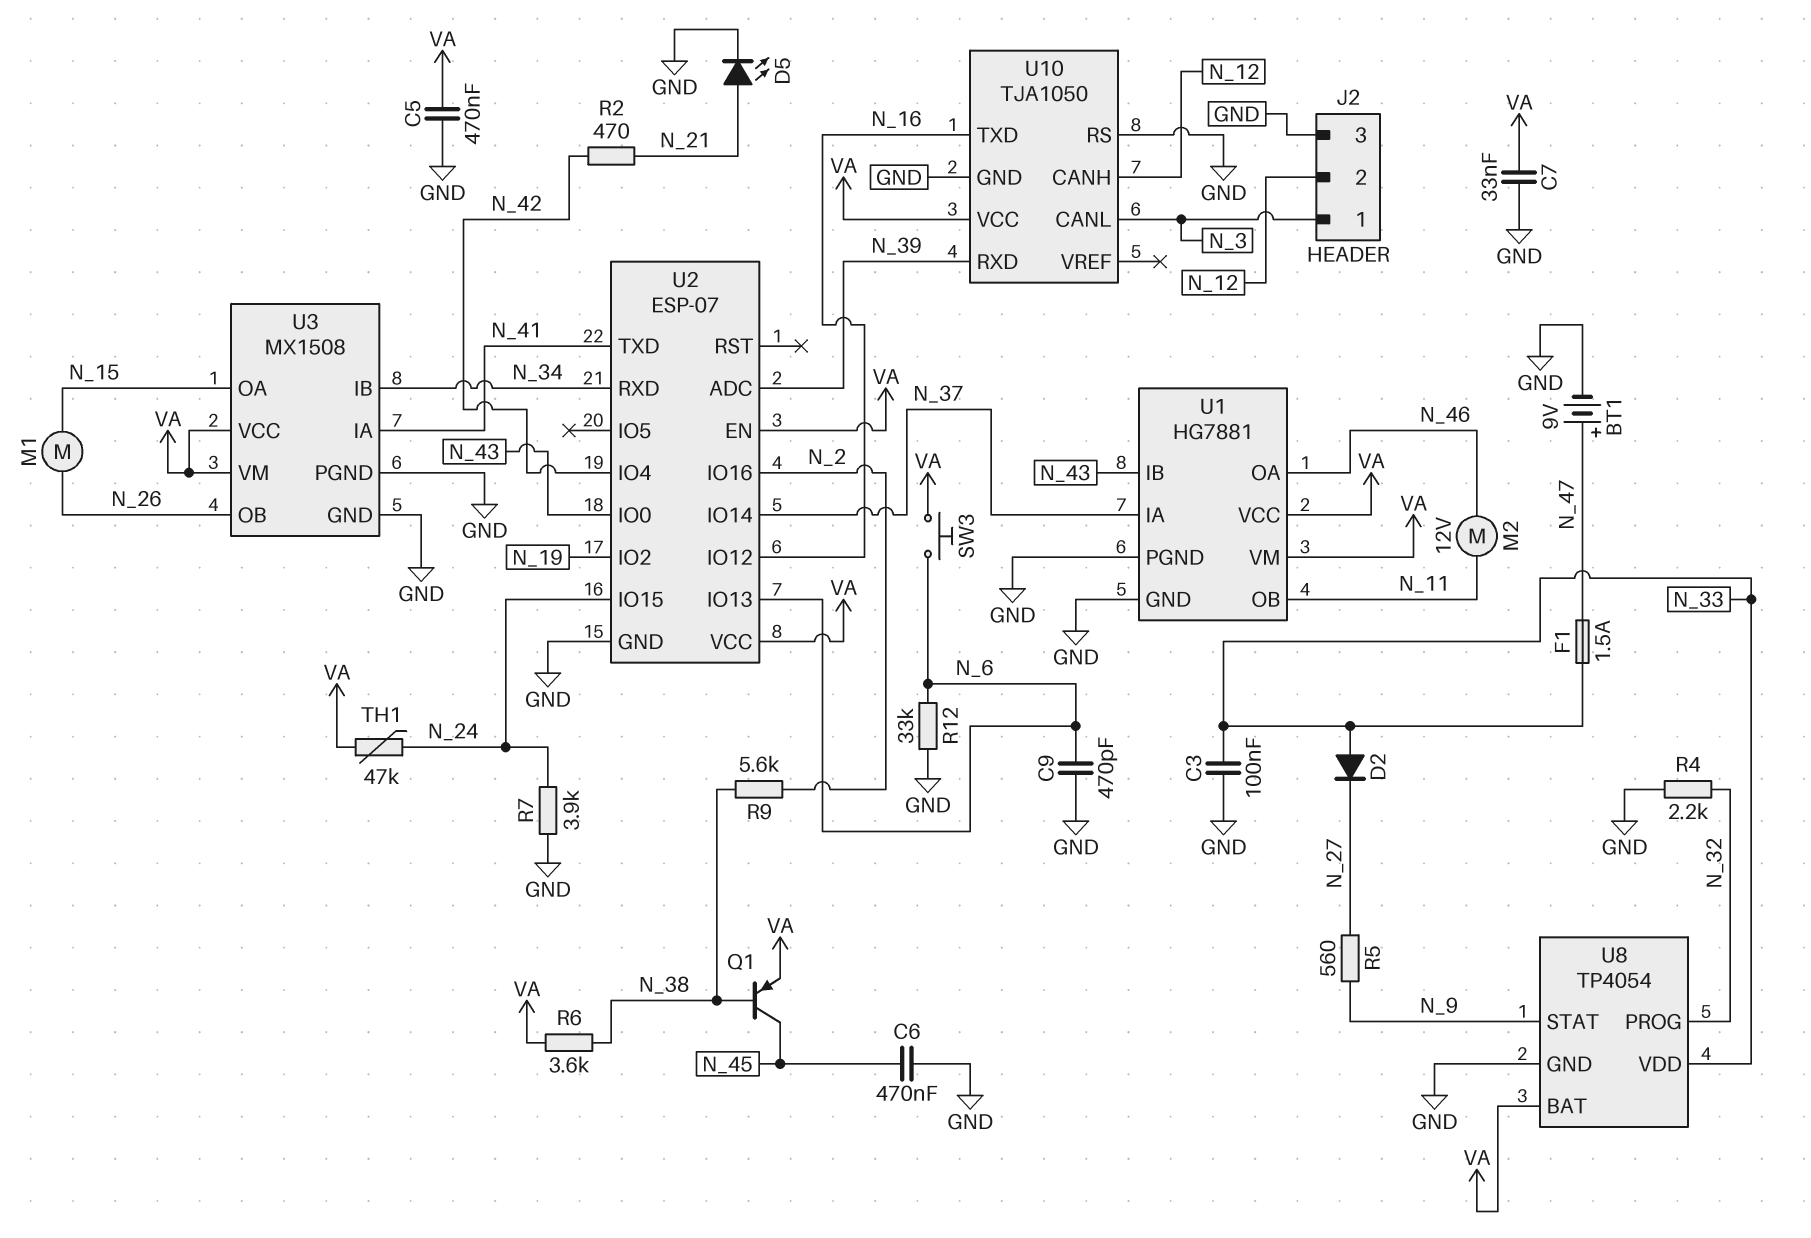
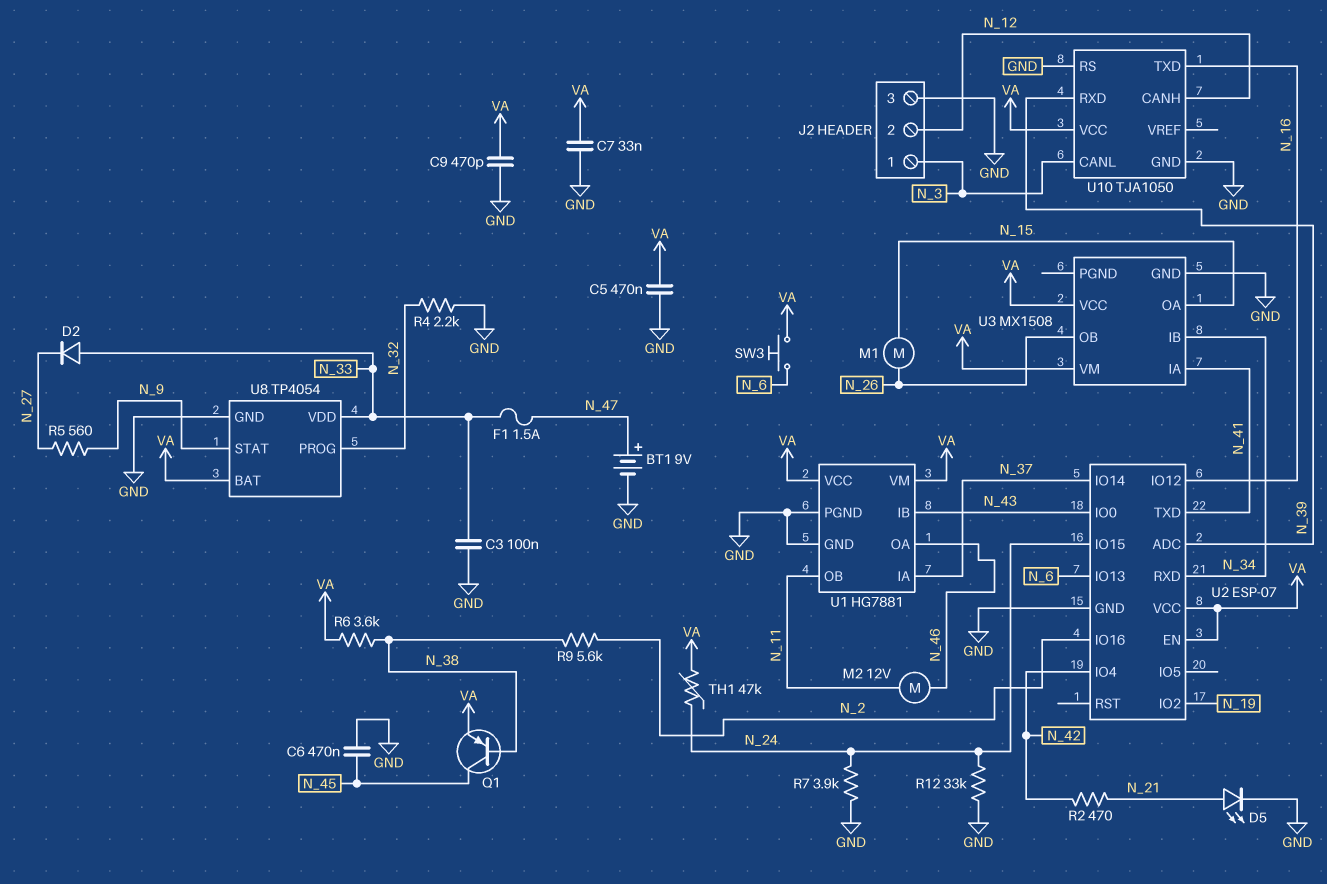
C9: 470pF (GND, N_6) -> 470pF (GND, VA)
R12: 33k (GND, N_6) -> 33k (GND, N_24)
U3 pin PGND: GND -> none

